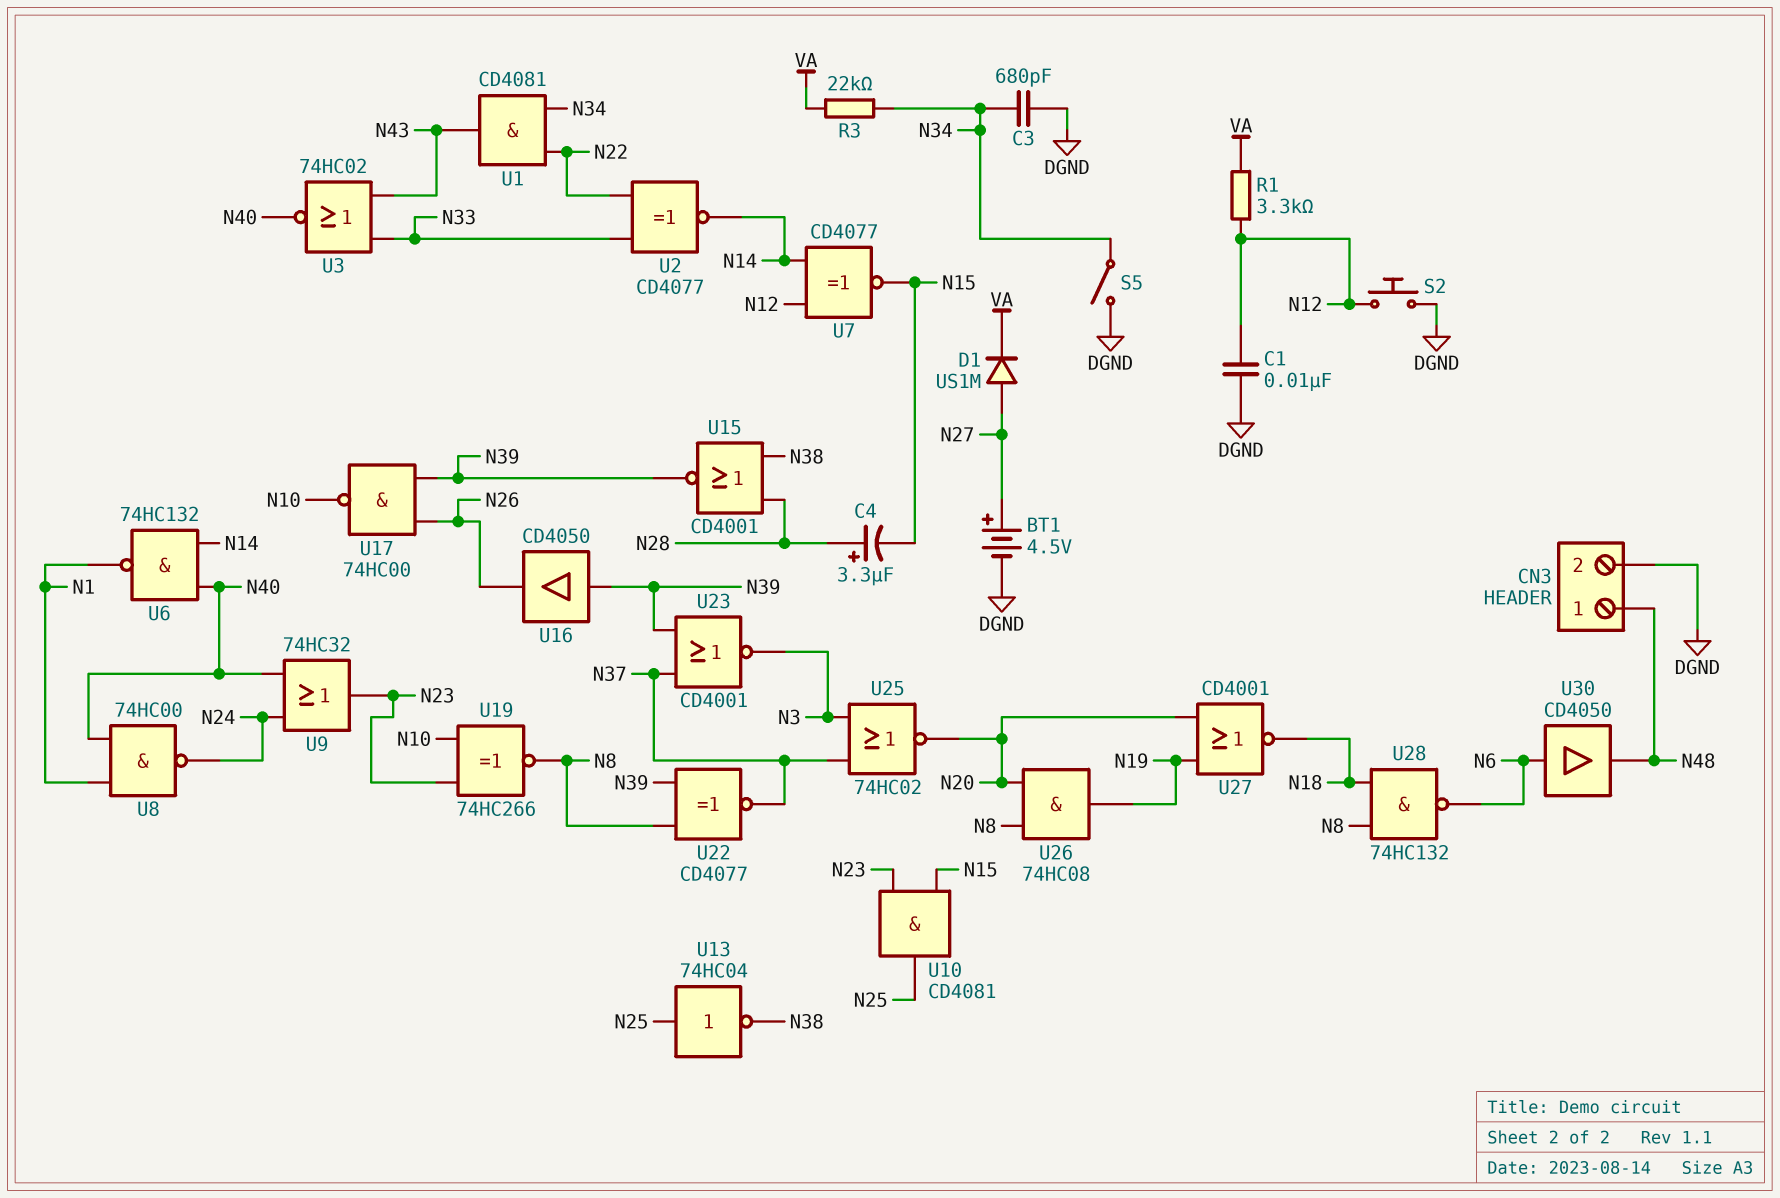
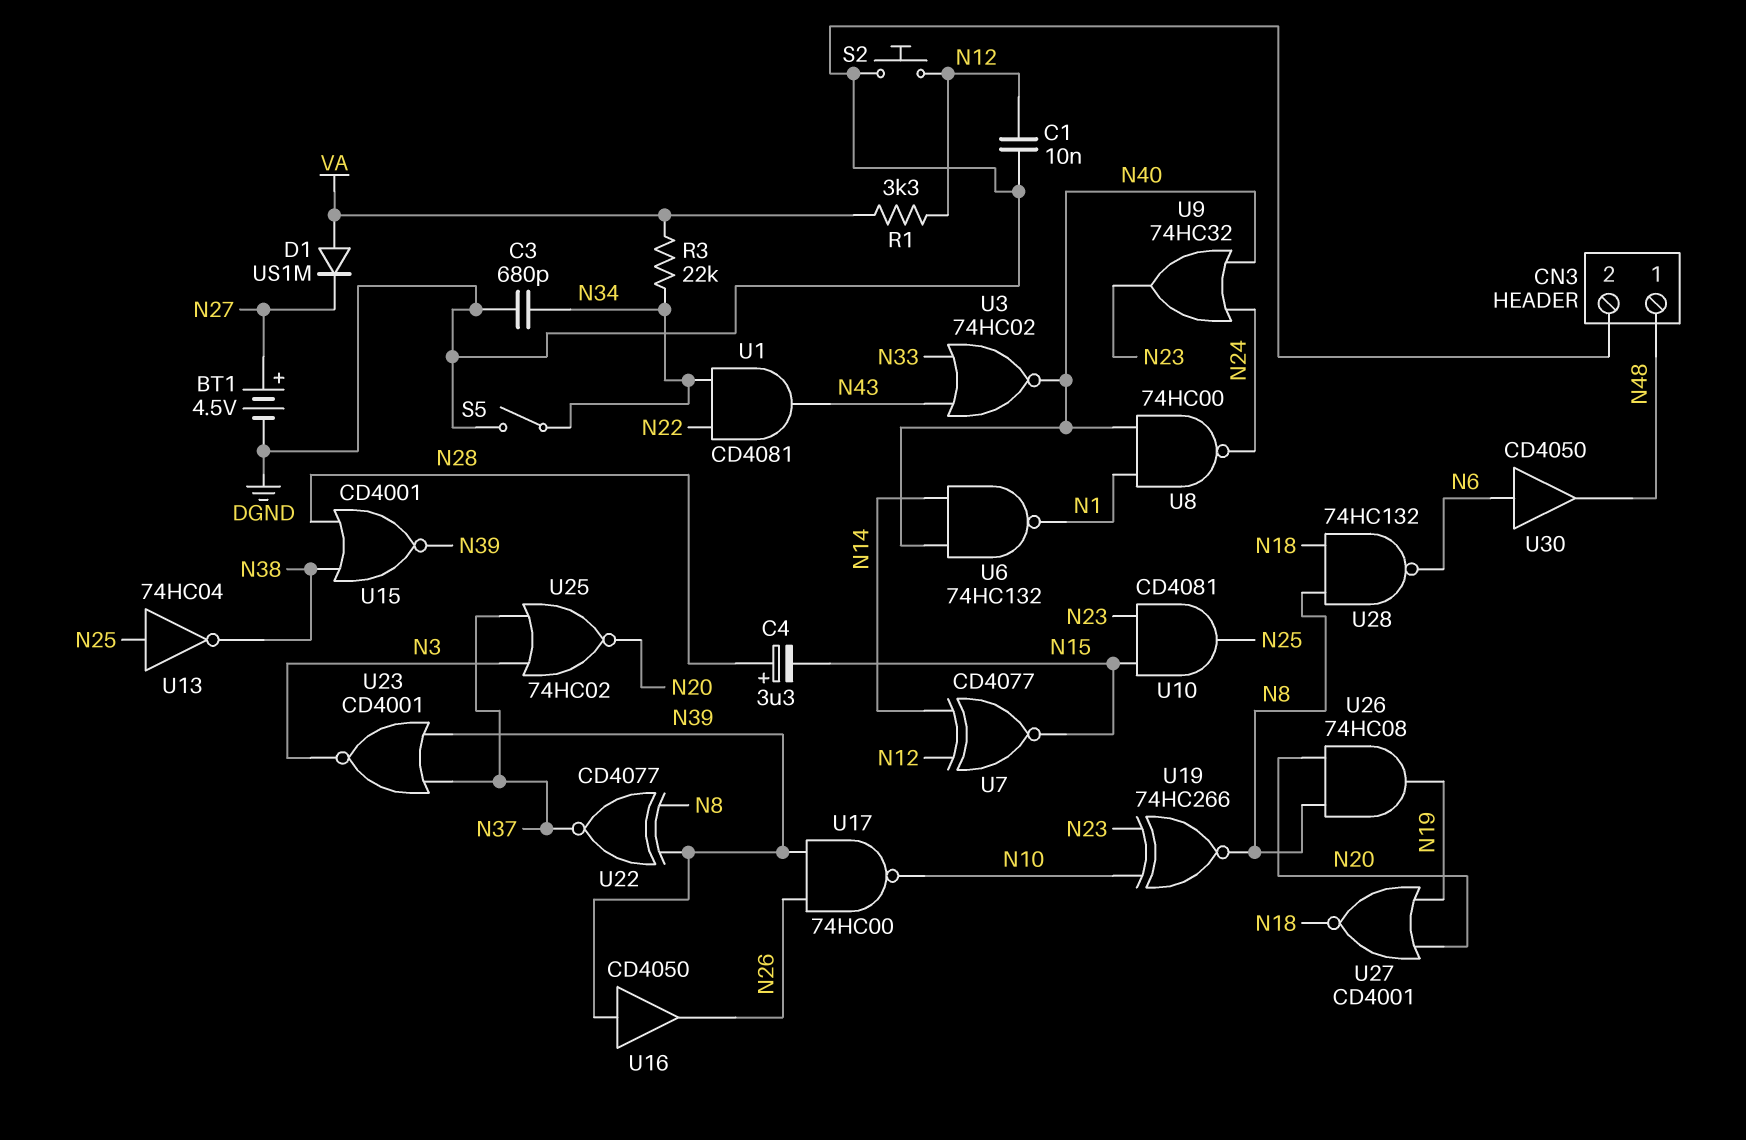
D1: diode US1M (A N27, K VA) -> diode US1M (A VA, K N27)
U2: XNOR CD4077 (in N22, in N33, out N14) -> none

